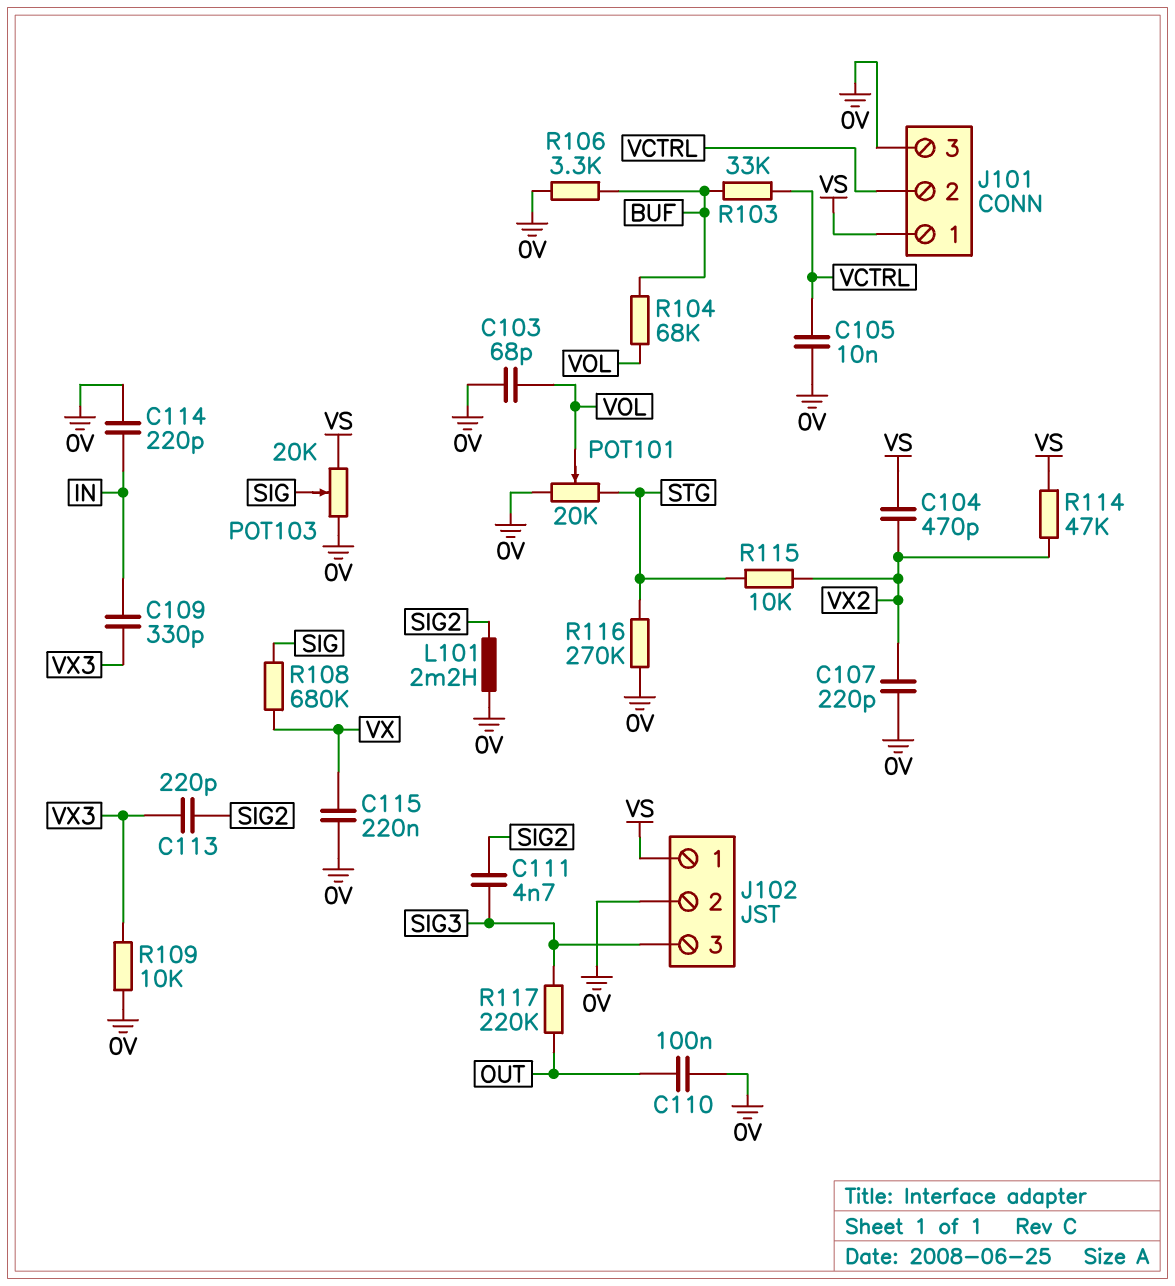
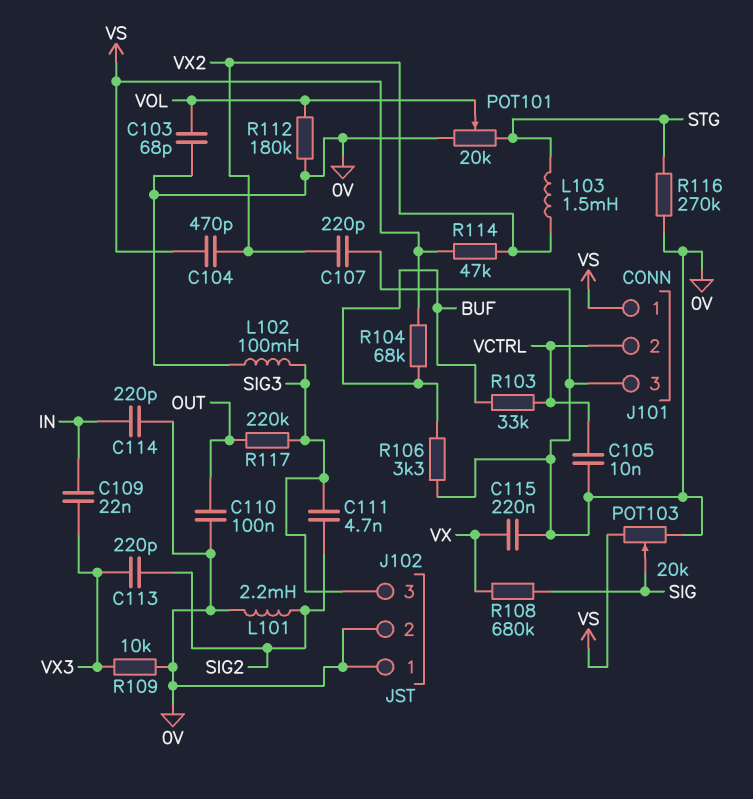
C109: 330pF (IN, VX3) -> 22nF (IN, VX3)
J102 pin 1: VS -> 0V
L102: none -> 100mH (0V, SIG3)
L103: none -> 1.5mH (STG, VX2)
R104: 68k (BUF, VOL) -> 68k (BUF, VS)
R112: none -> 180k (0V, VOL)
R115: 10k (STG, VX2) -> none

